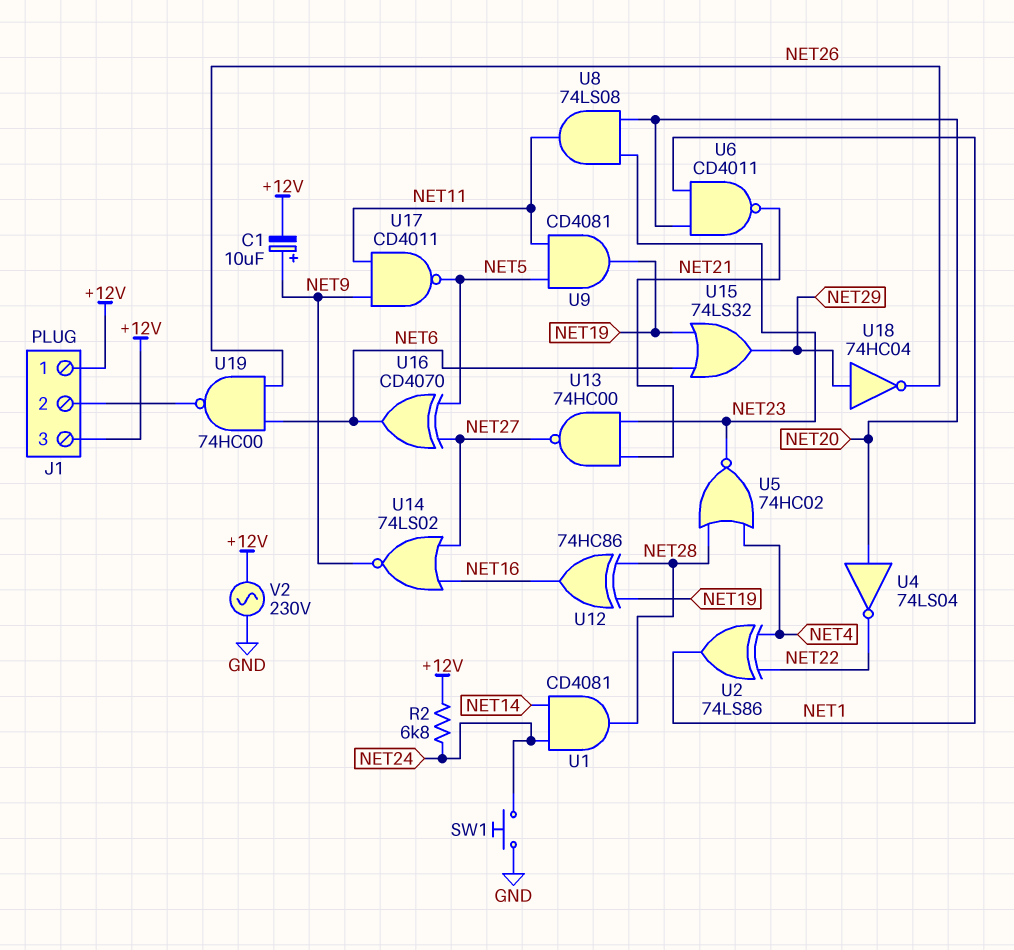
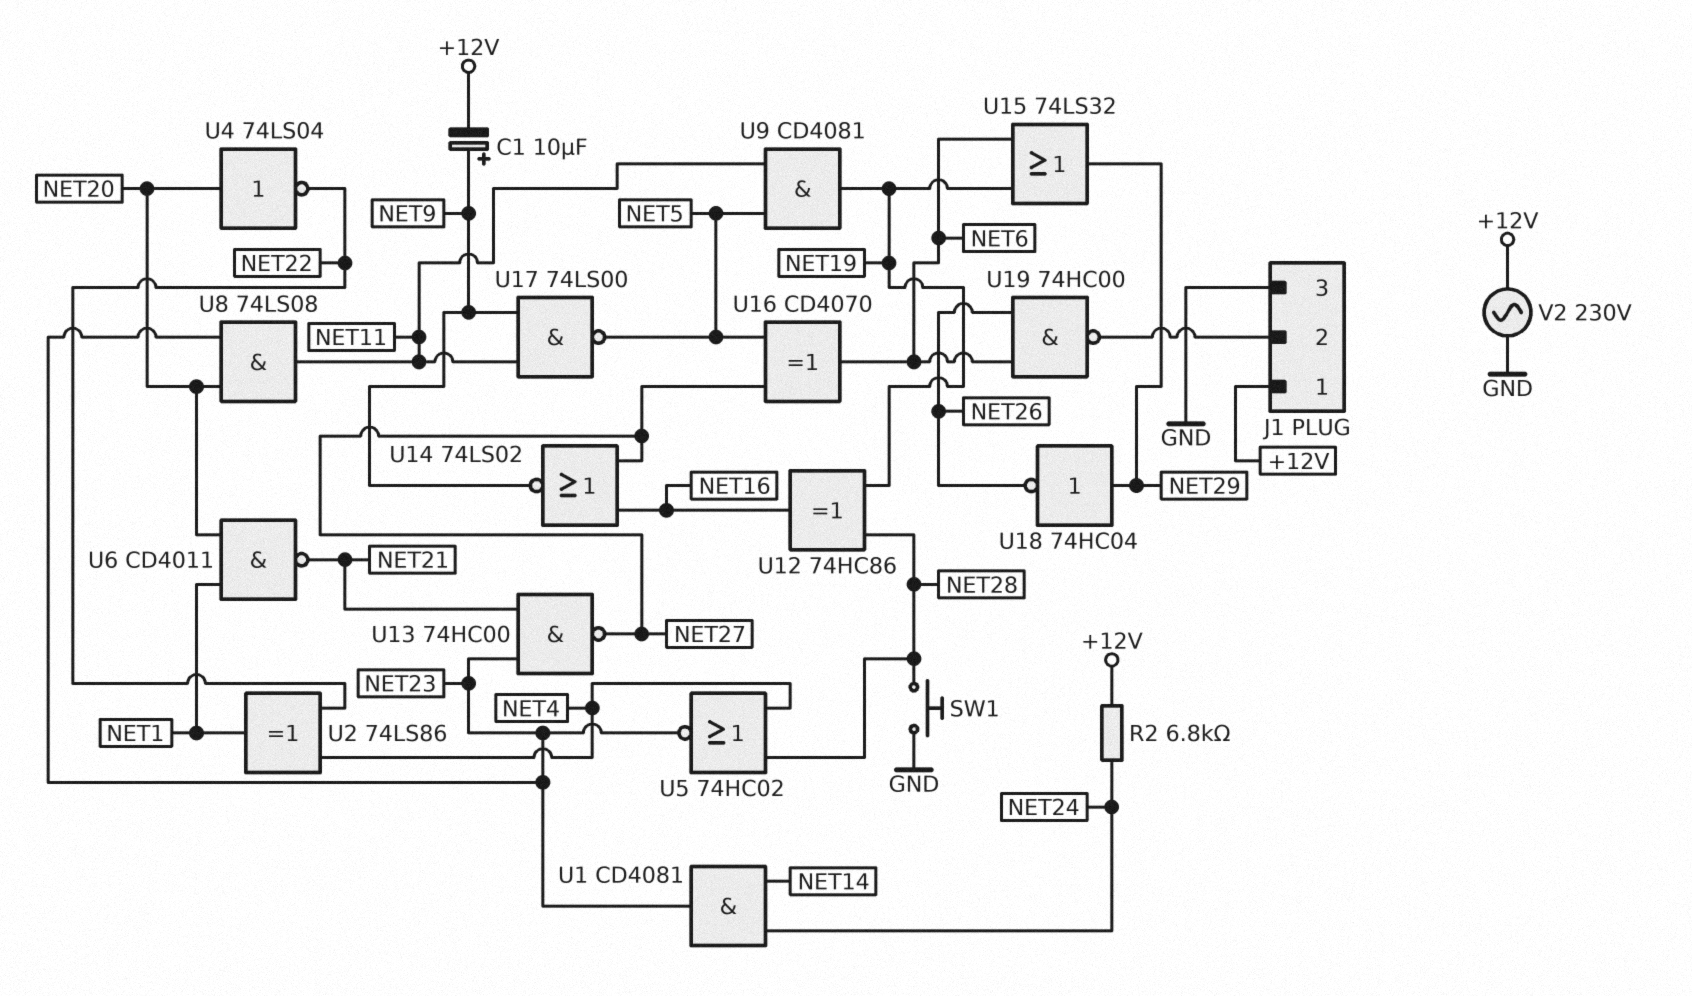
J1 pin 3: +12V -> GND
SW1: button (GND, NET24) -> button (GND, NET28)
U1: AND CD4081 (in NET14, in NET24, out NET28) -> AND CD4081 (in NET14, in NET24, out NET23)
U17: NAND CD4011 (in NET9, in NET11, out NET5) -> NAND 74LS00 (in NET9, in NET11, out NET5)

